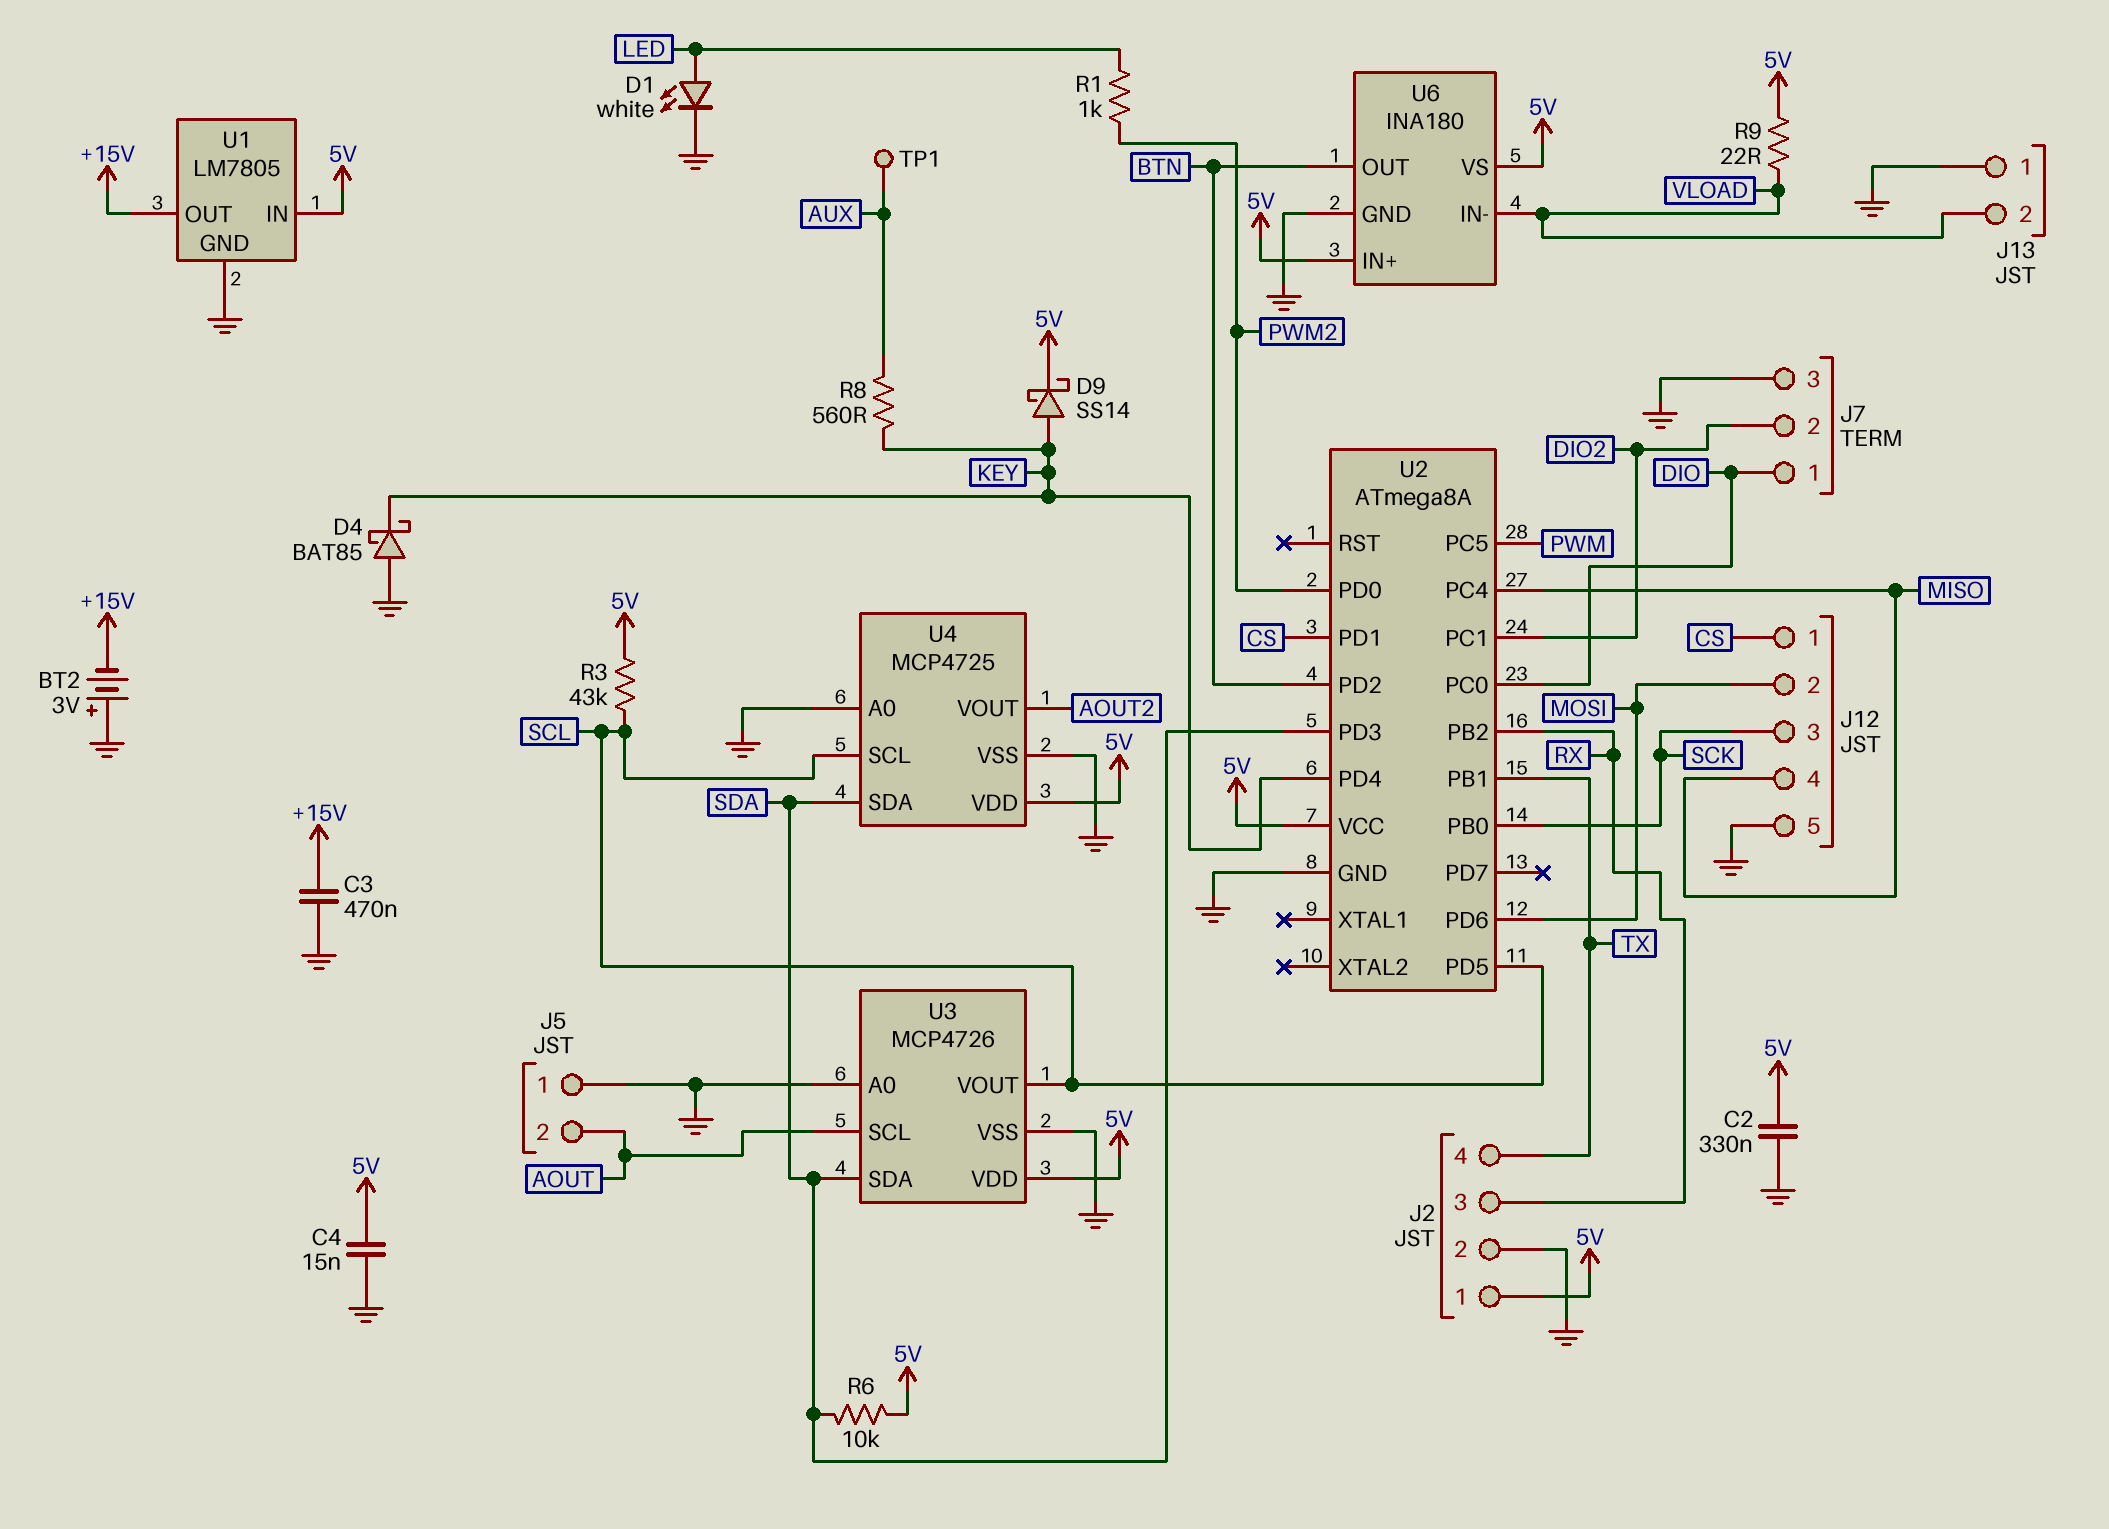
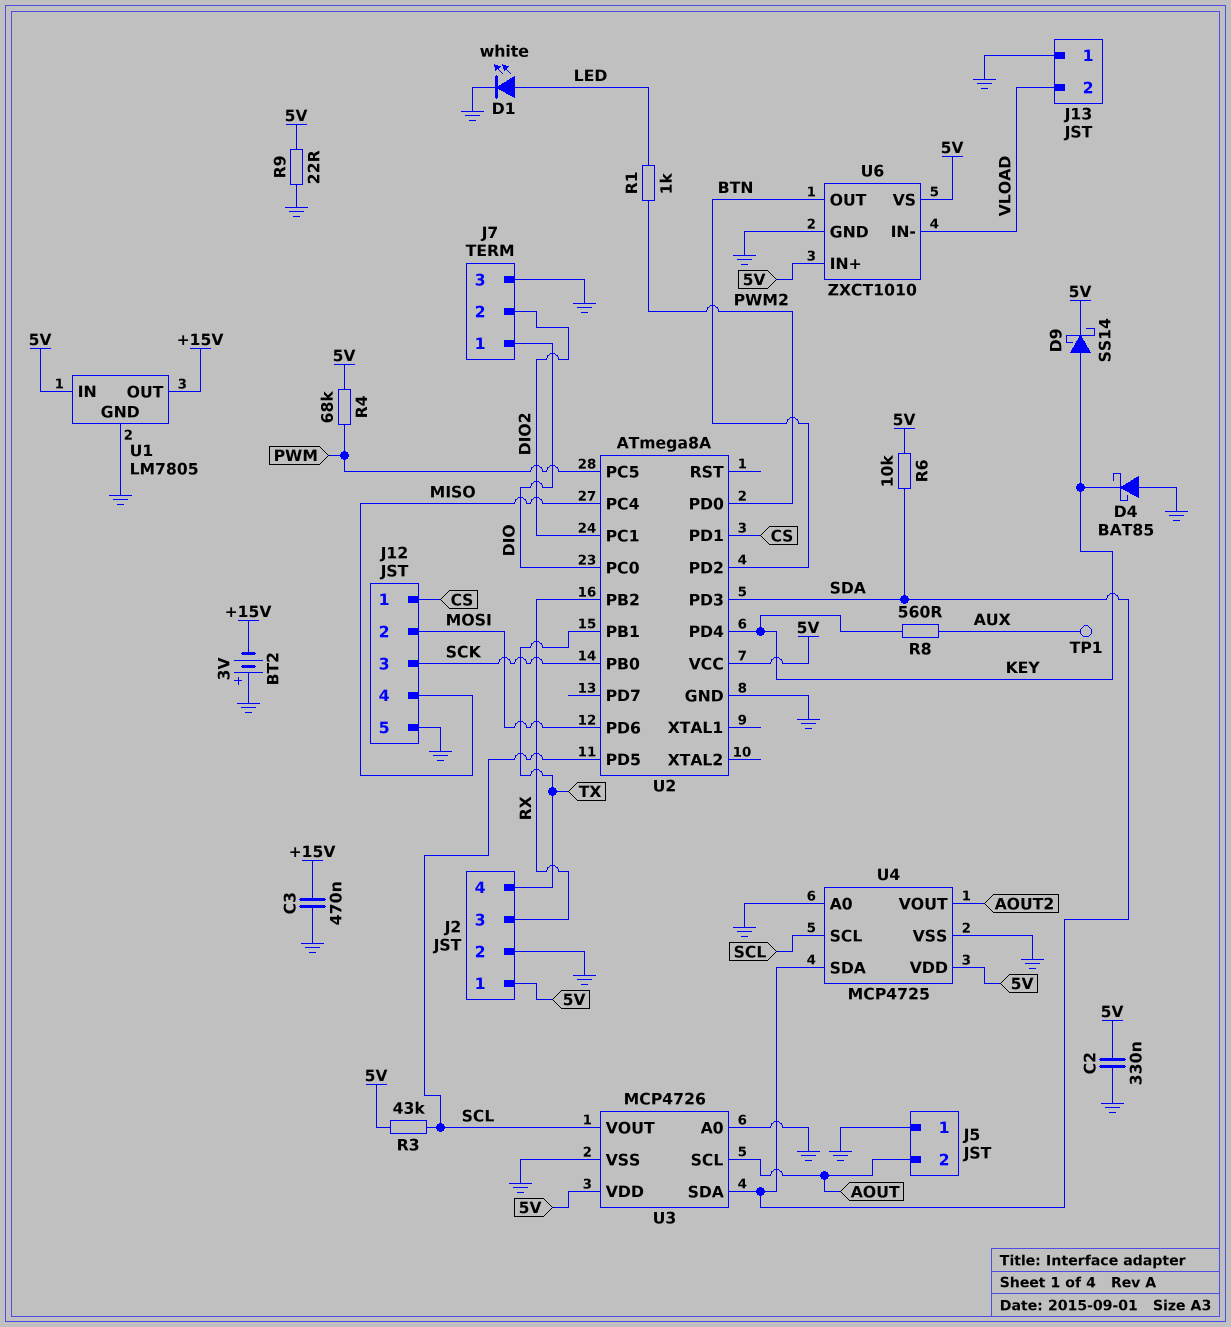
C4: 15nF (5V, GND) -> none
R4: none -> 68k (5V, PWM)
R9: 22 (5V, VLOAD) -> 22 (5V, GND)
U6: INA180 -> ZXCT1010

